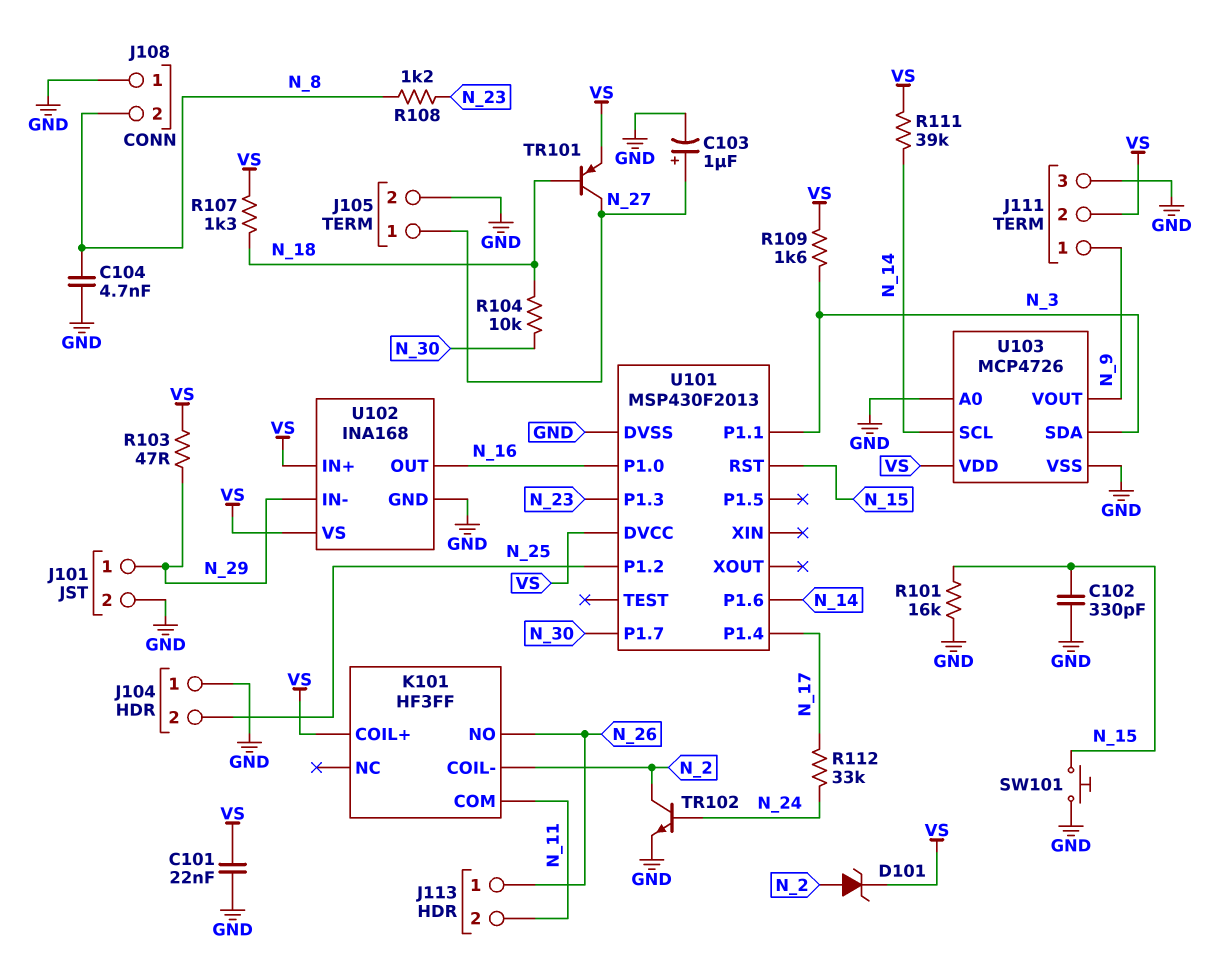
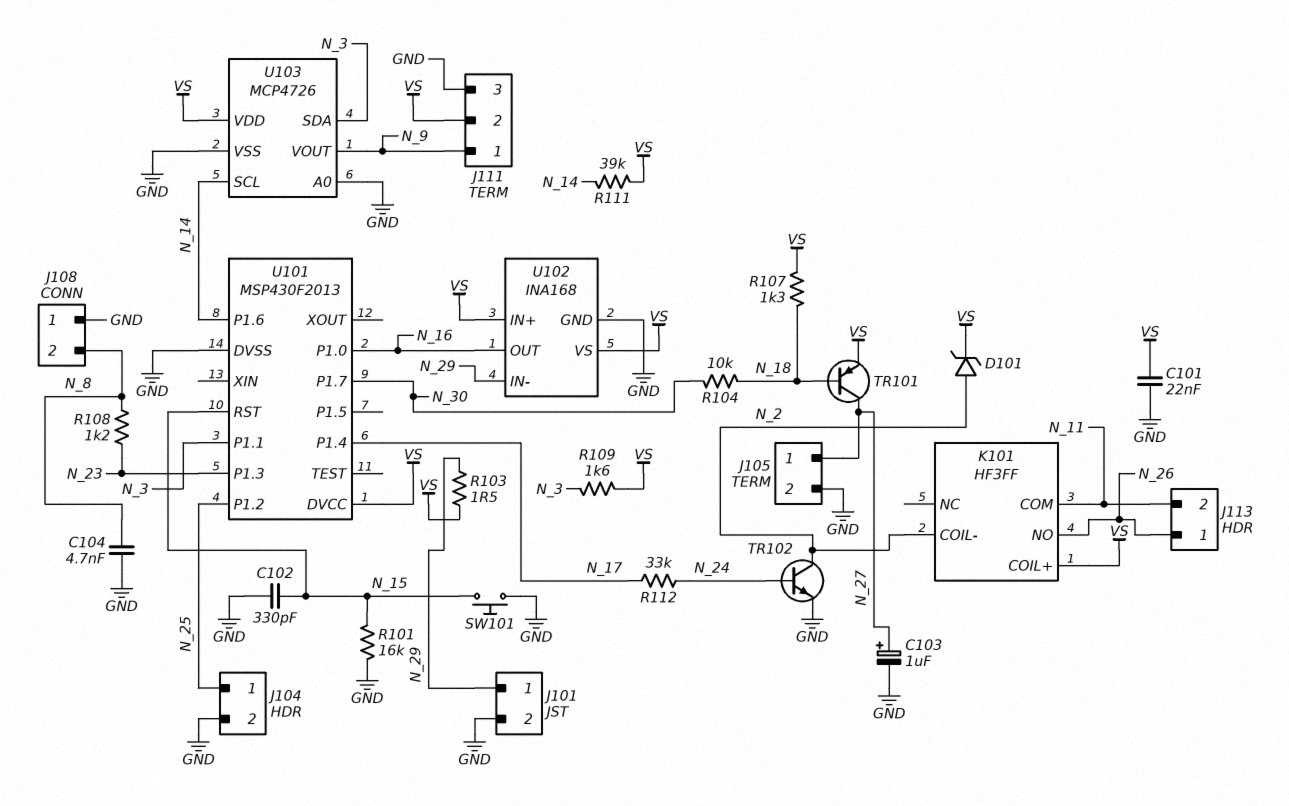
J104 pin 1: GND -> N_25
J104 pin 2: N_25 -> GND
R103: 47 (N_29, VS) -> 1.5 (N_29, VS)

